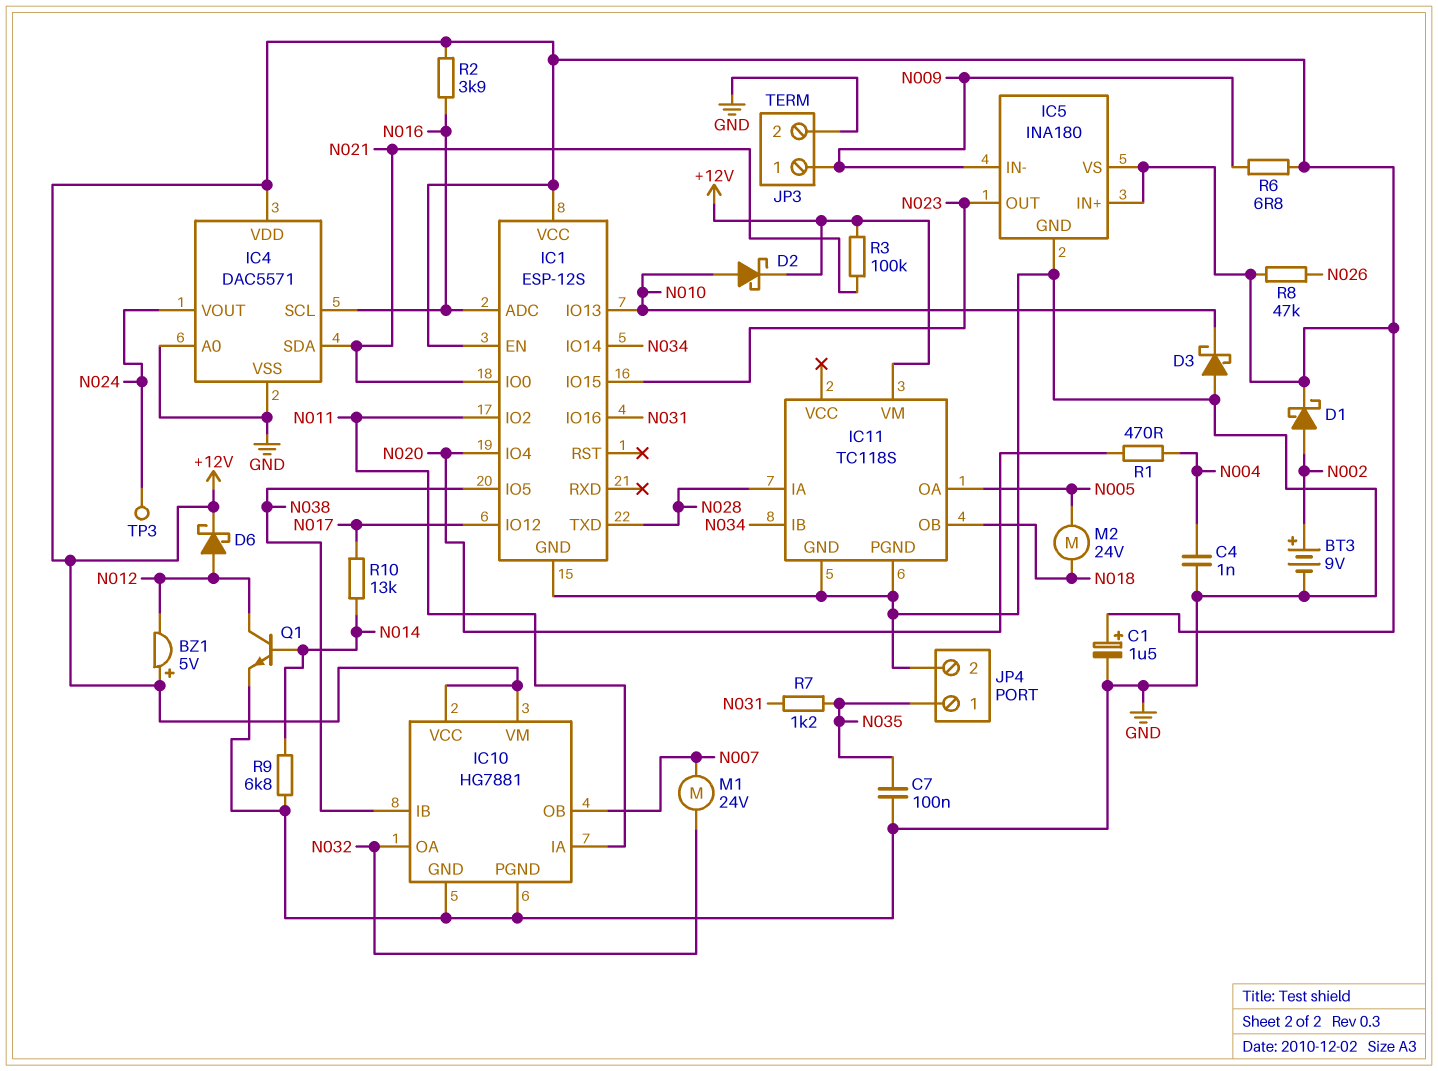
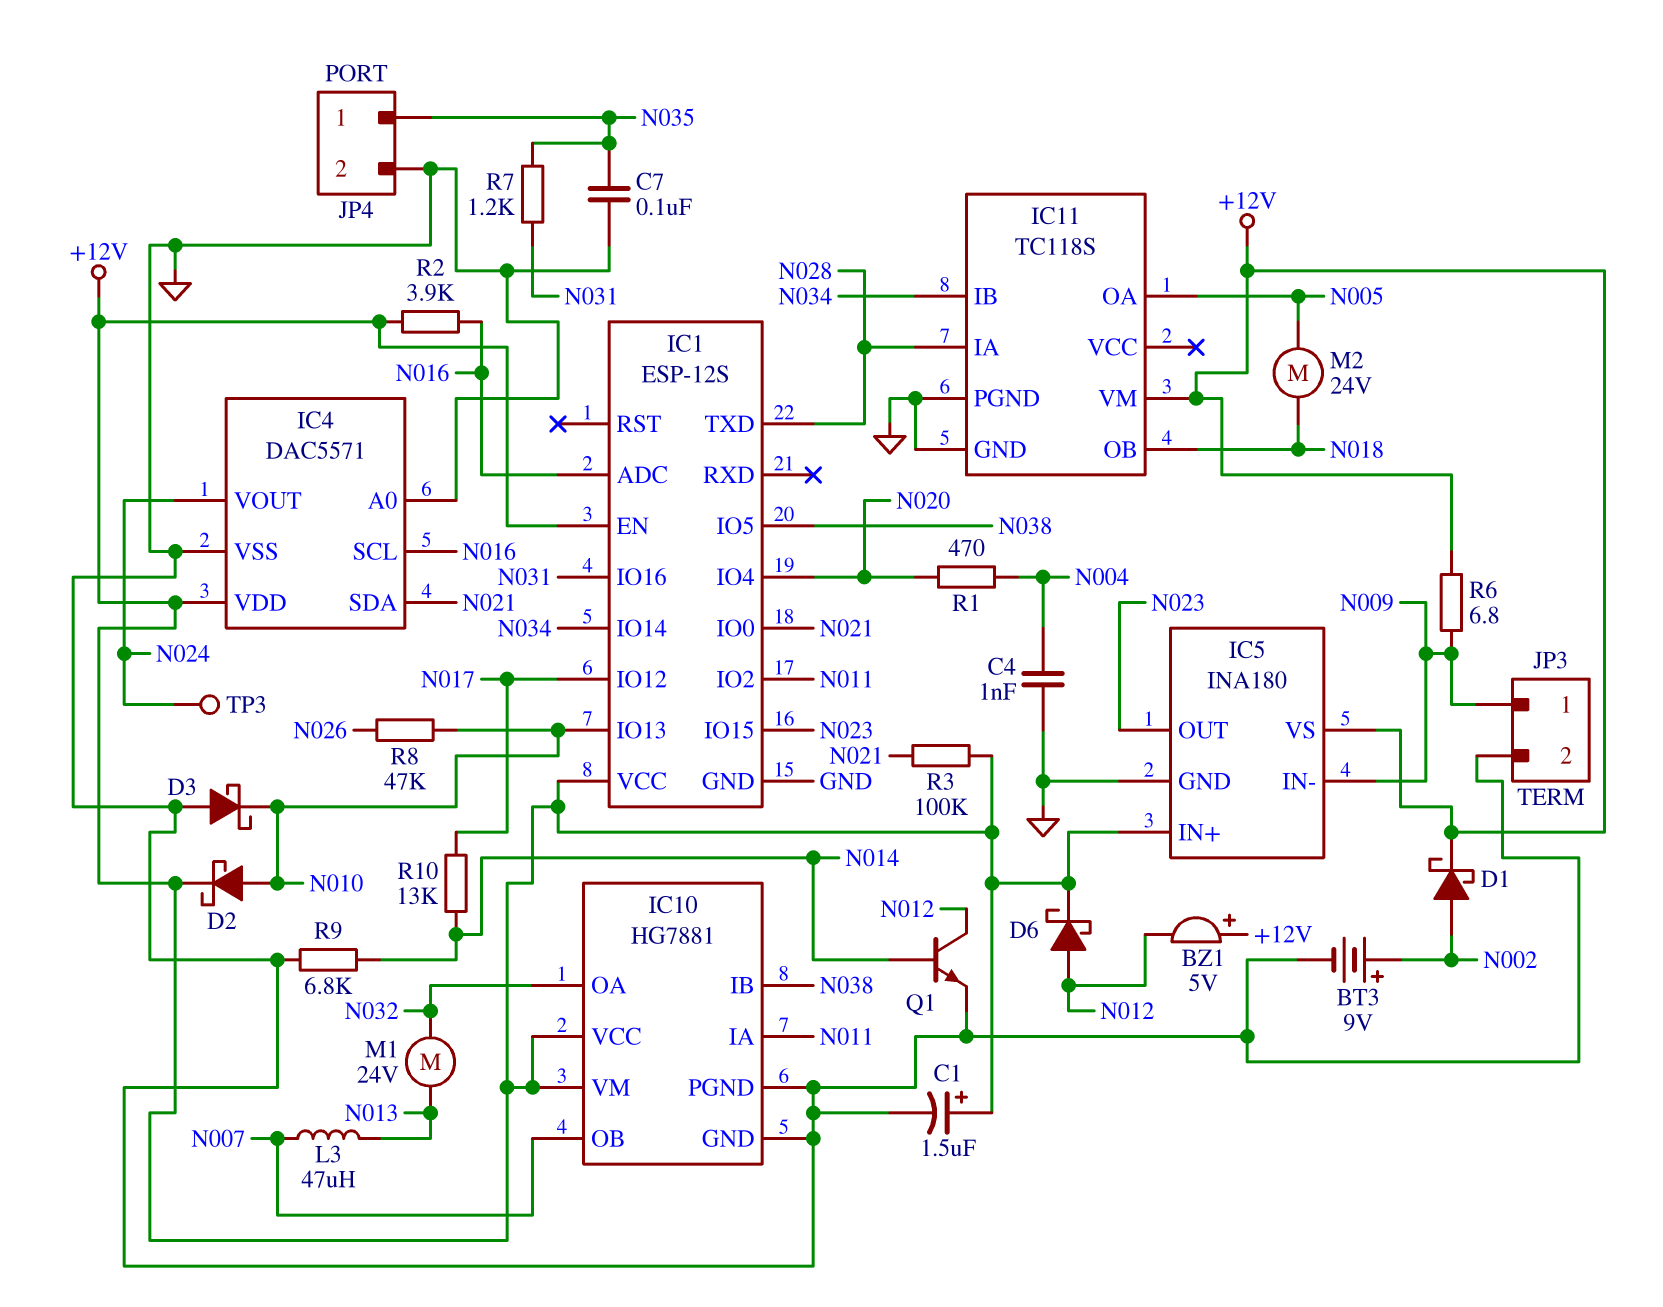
L3: none -> 47uH (N007, N013)
M1: motor 24V (N007, N032) -> motor 24V (N013, N032)
R8: 47k (+12V, N026) -> 47k (N010, N026)

